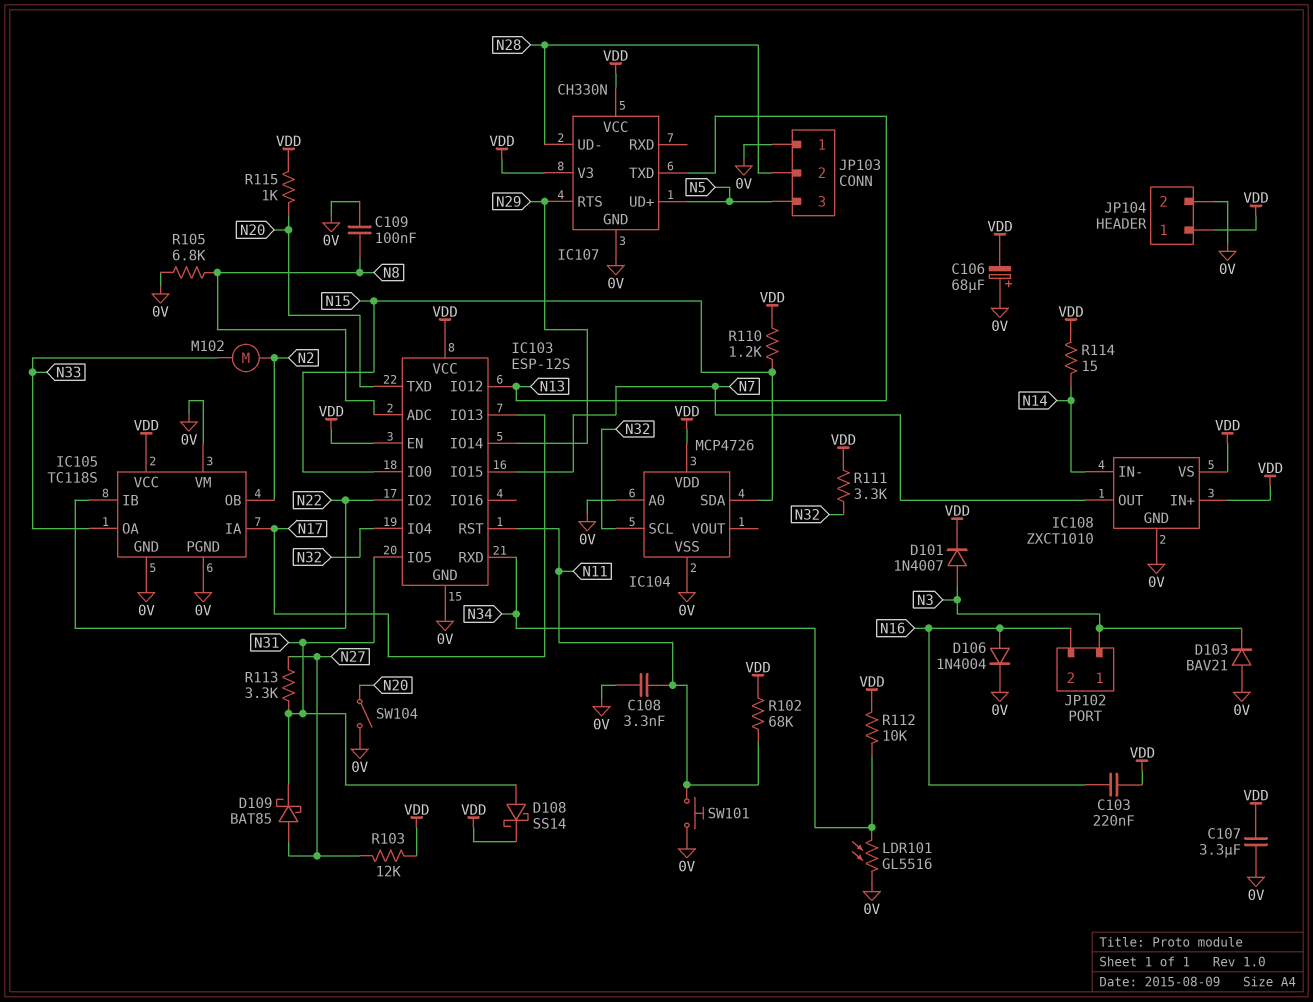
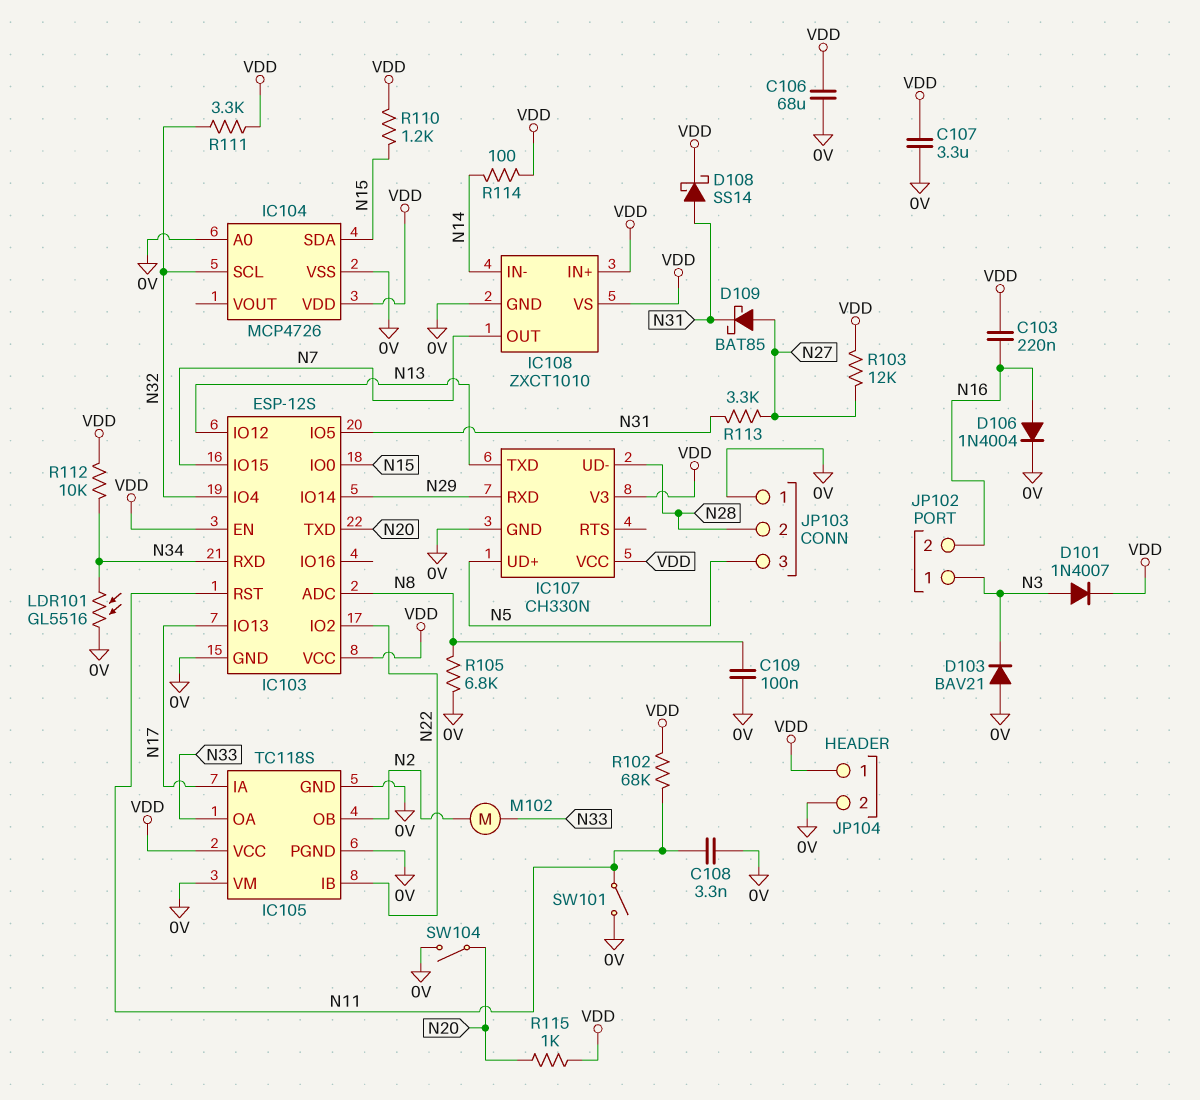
C106: 68uF (plus 0V, minus VDD) -> 68uF (0V, VDD)
IC107 pin RTS: N29 -> none
IC107 pin RXD: none -> N29
R114: 15 (N14, VDD) -> 100 (N14, VDD)
SW101: button (0V, N11) -> switch (0V, N11)

